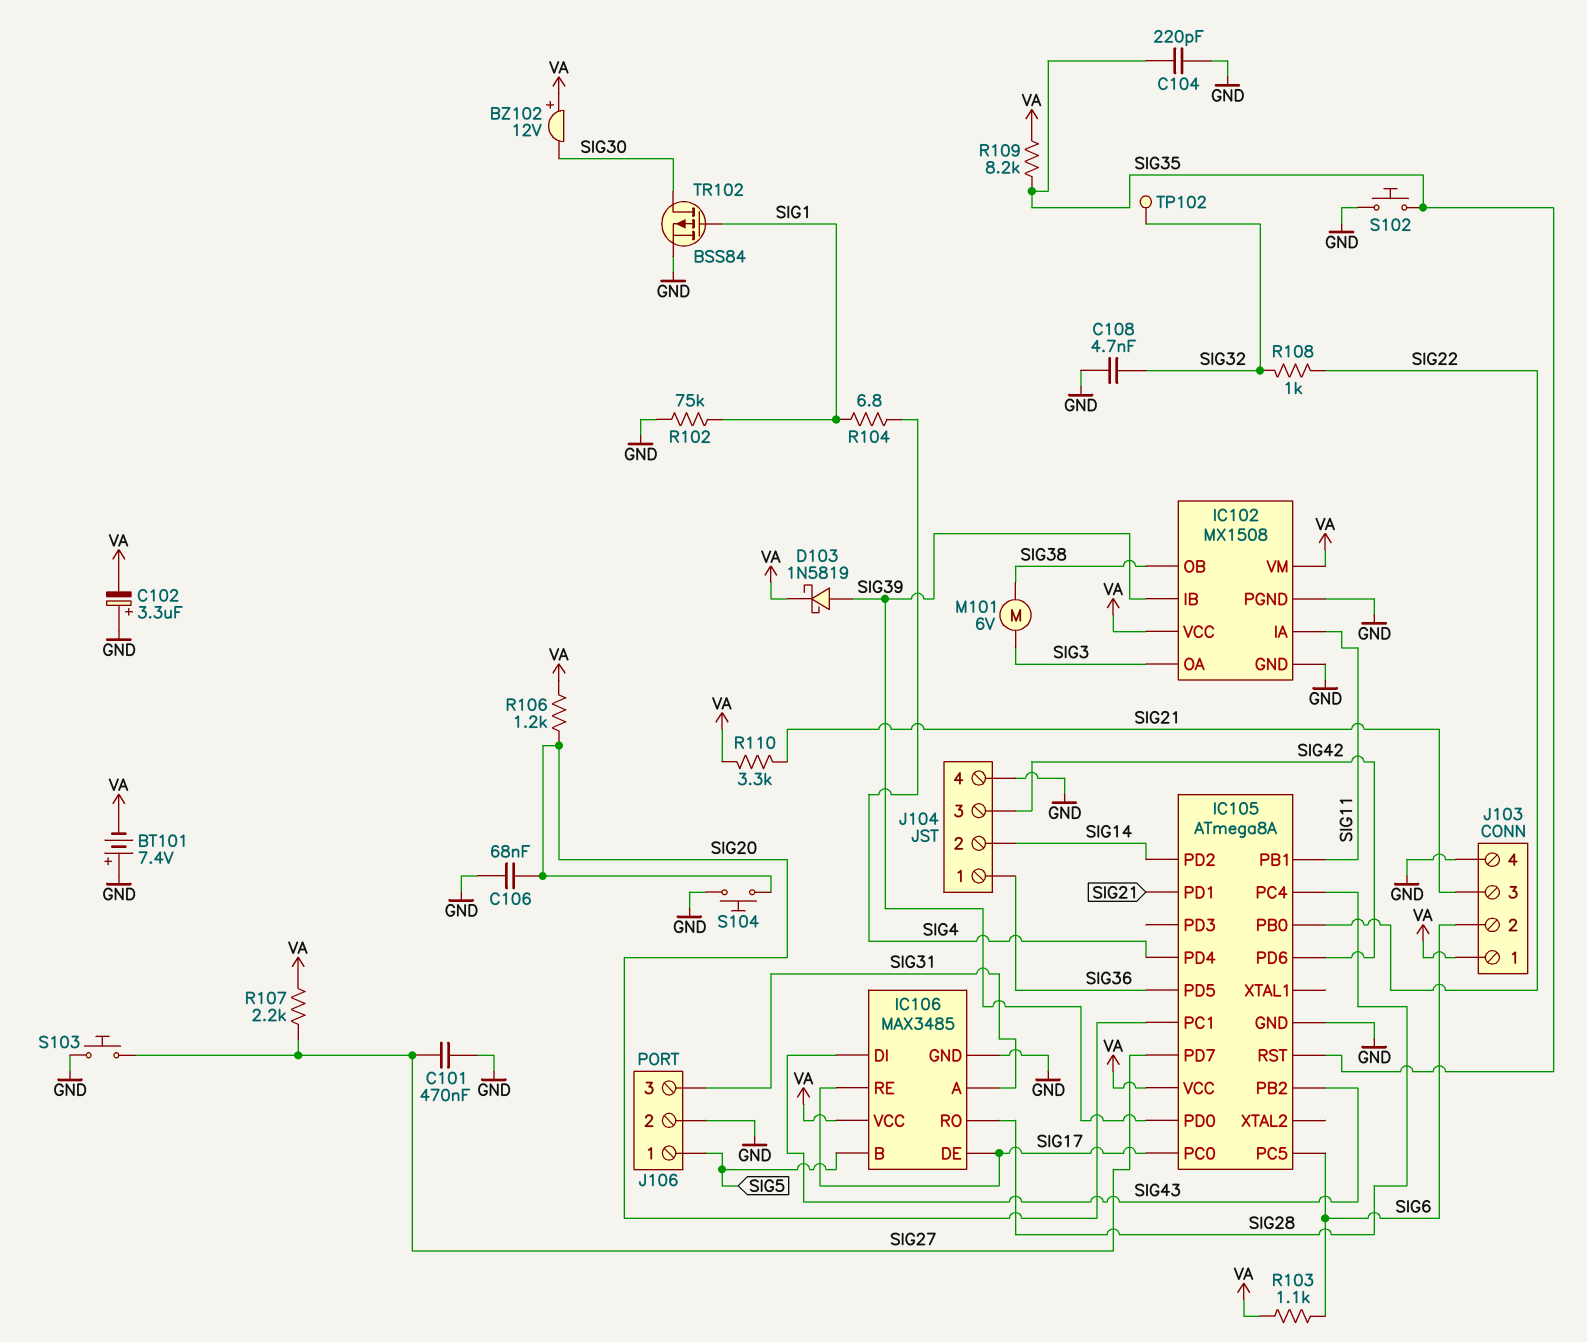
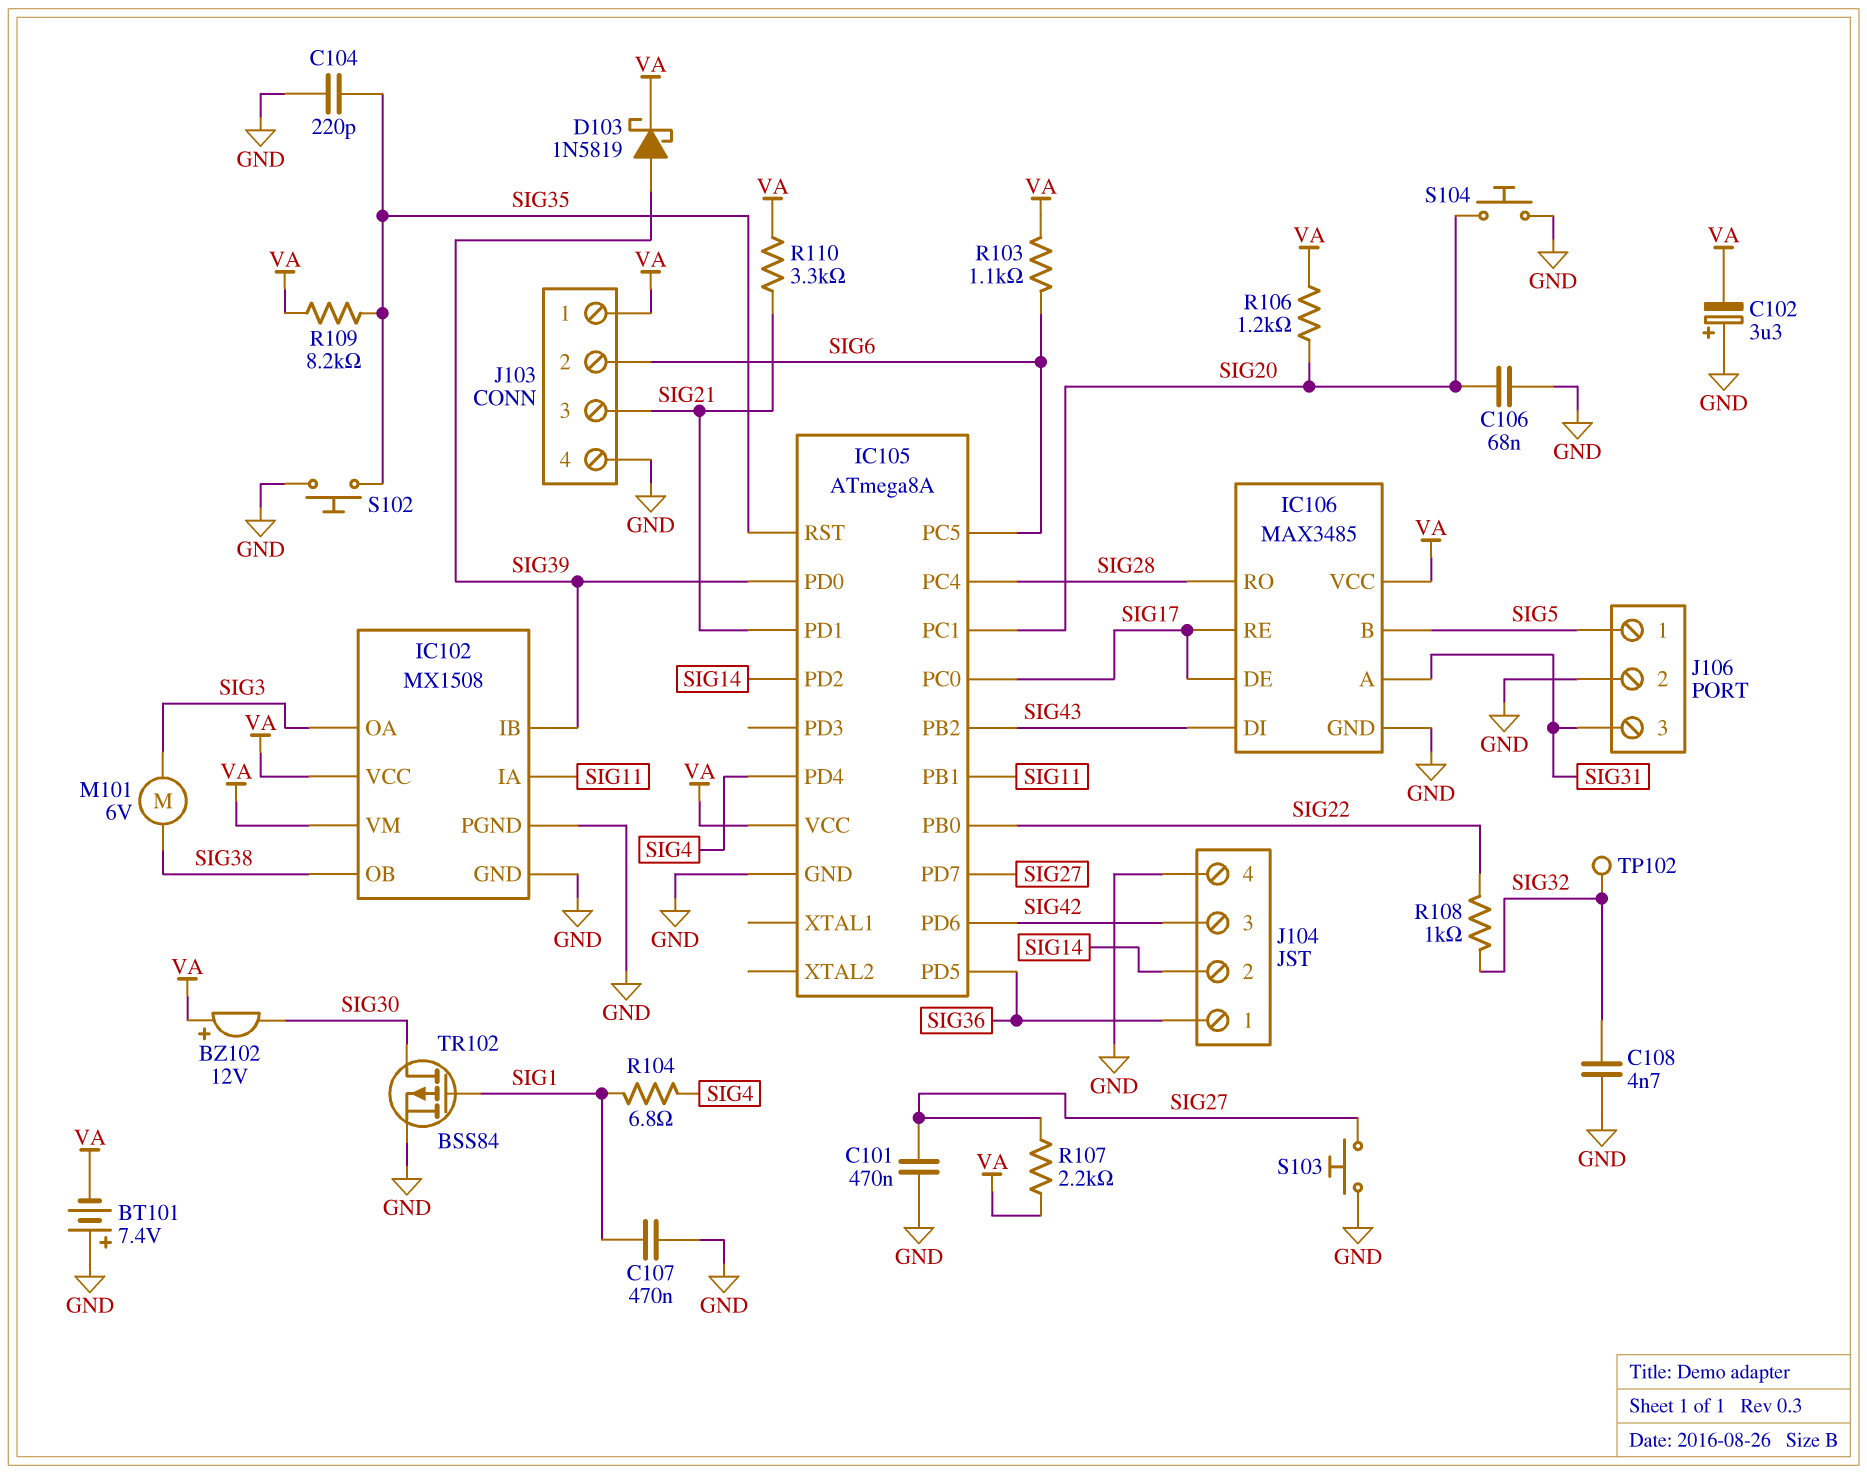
C107: none -> 470nF (GND, SIG1)
R102: 75k (GND, SIG1) -> none

